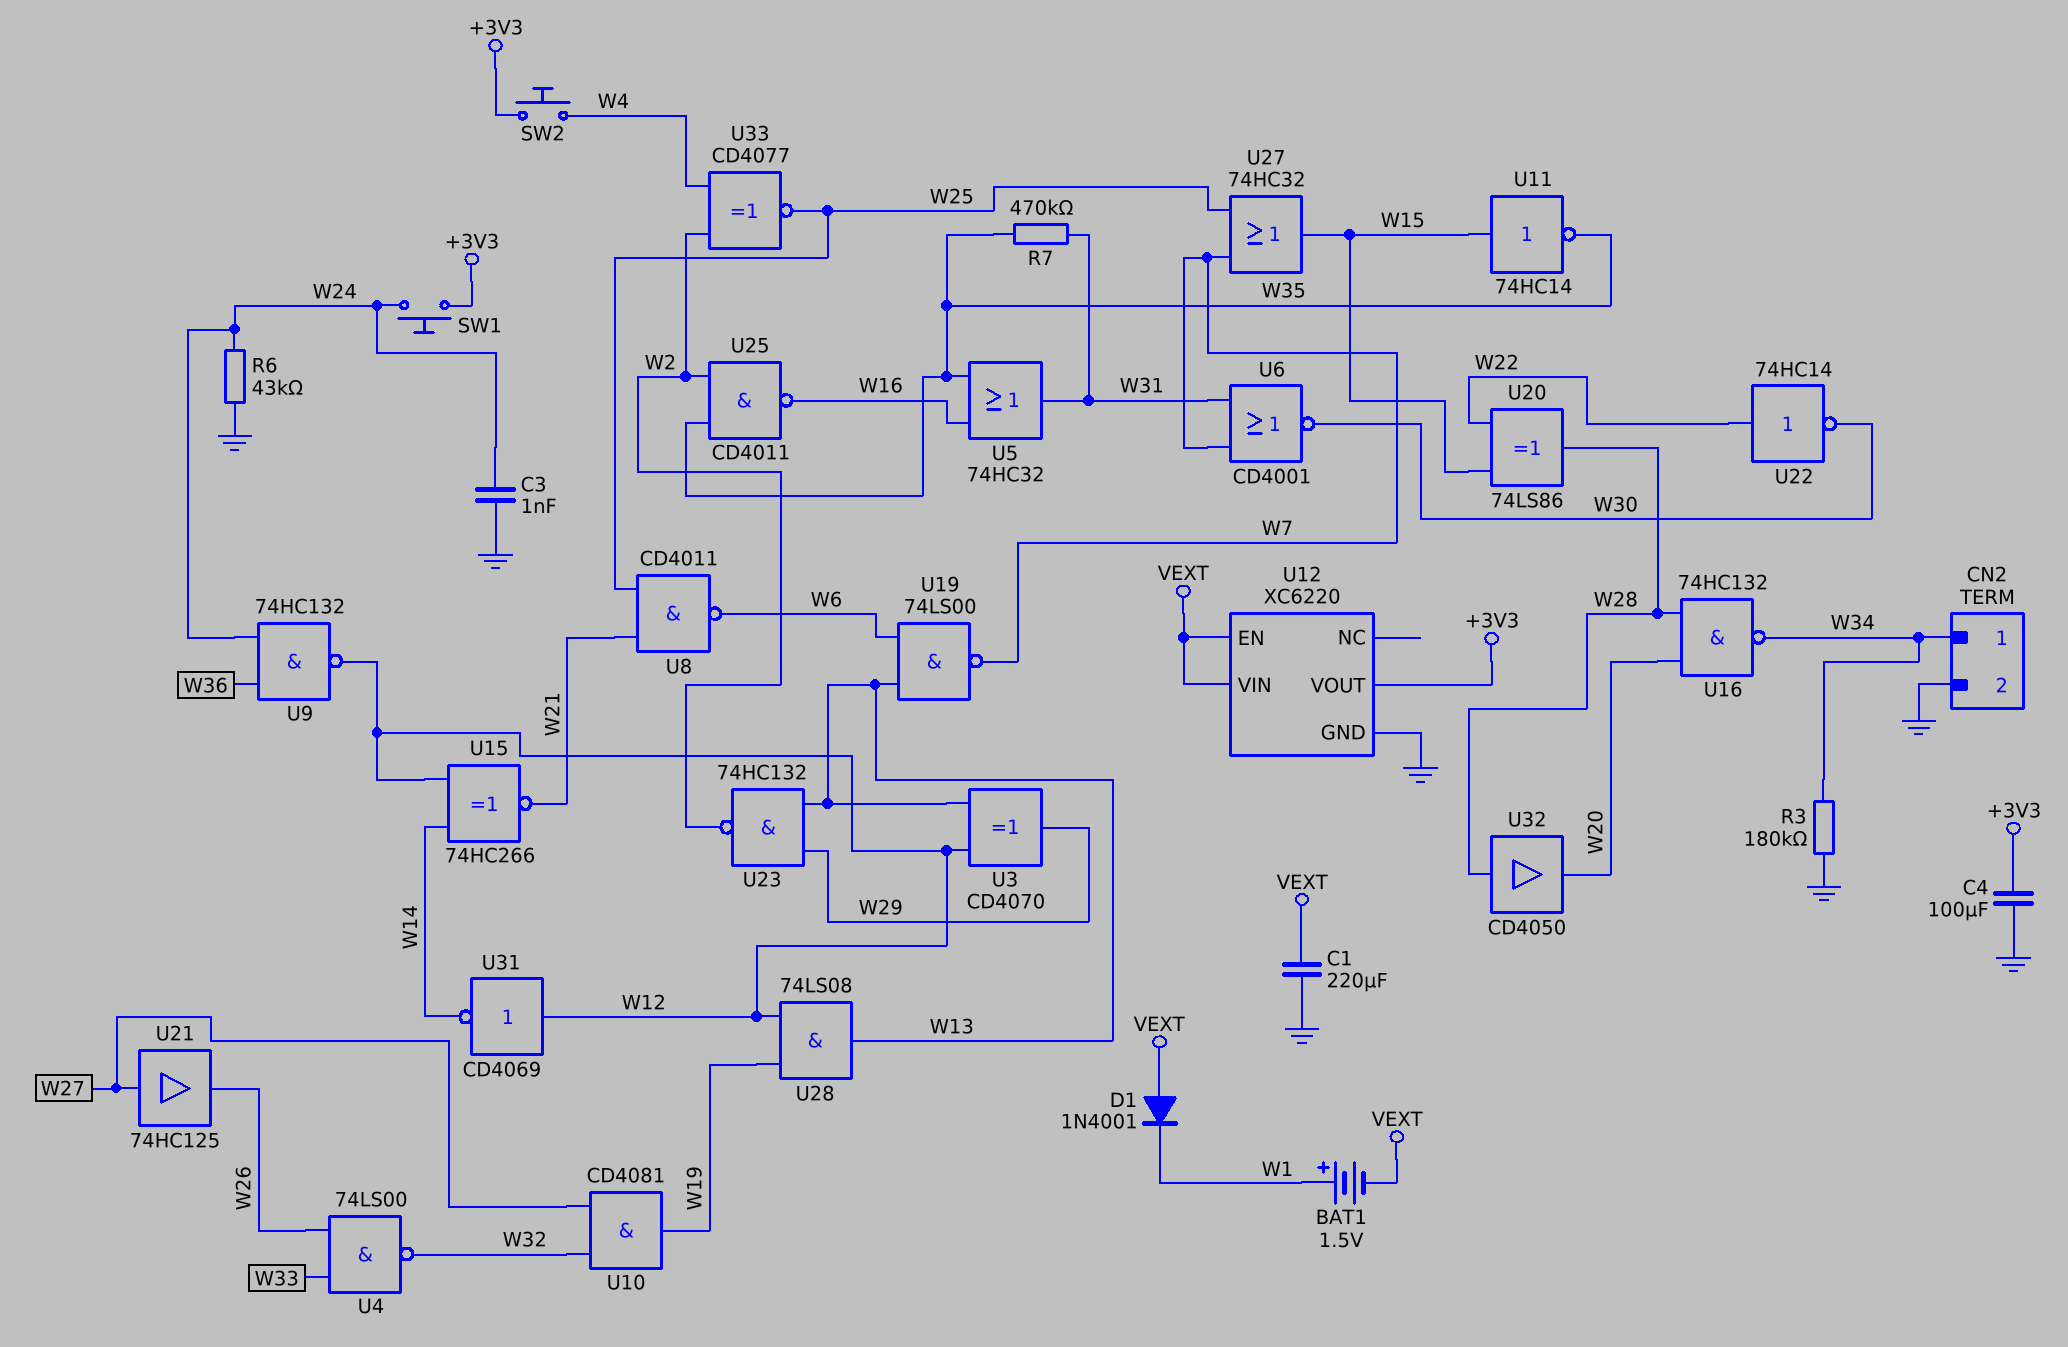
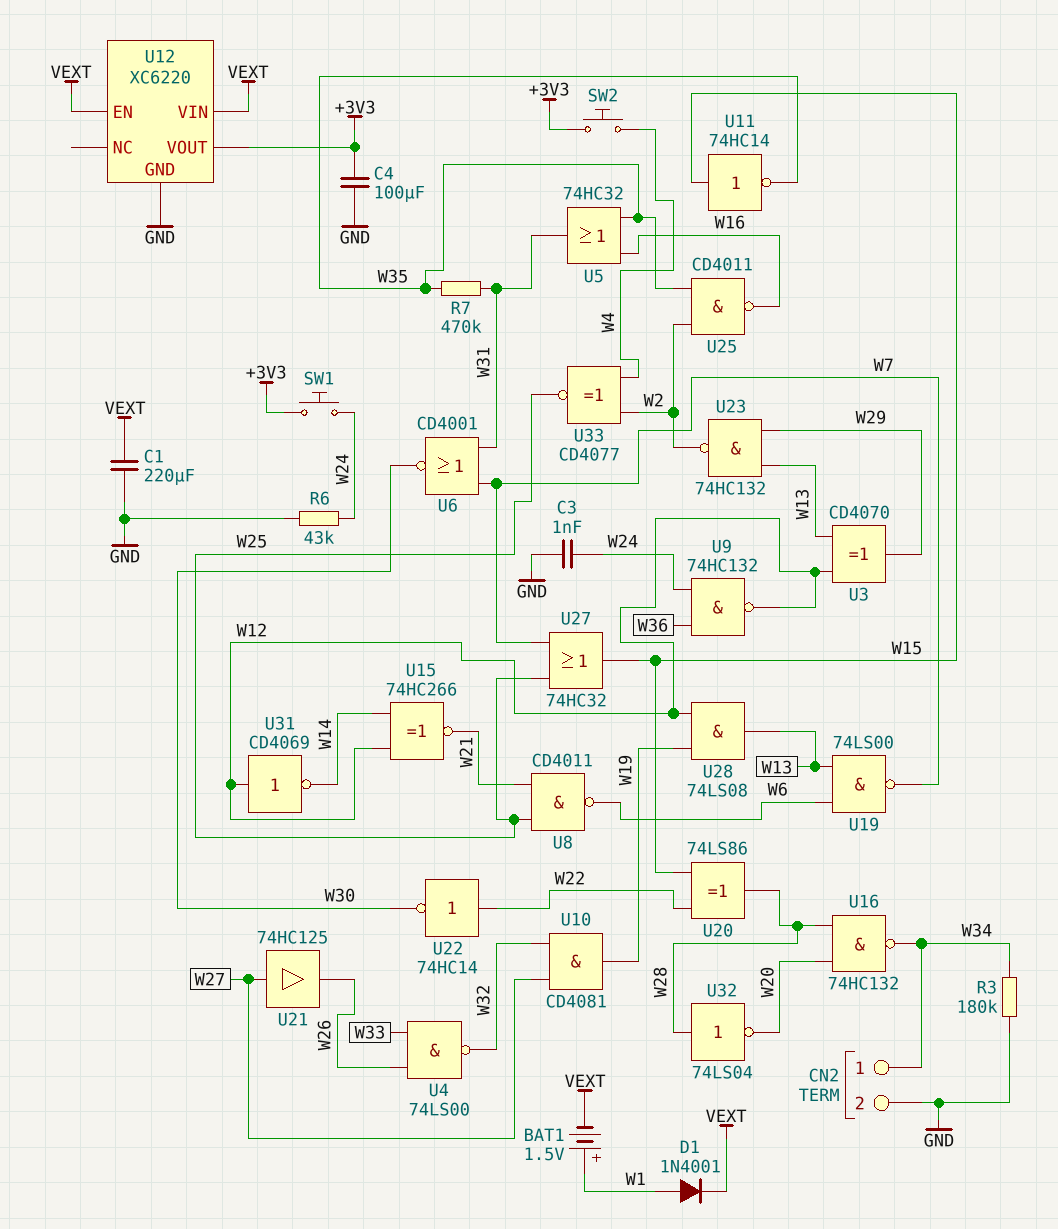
D1: diode 1N4001 (A VEXT, K W1) -> diode 1N4001 (A W1, K VEXT)
U32: buffer CD4050 (in W28, out W20) -> NOT 74LS04 (in W28, out W20)

